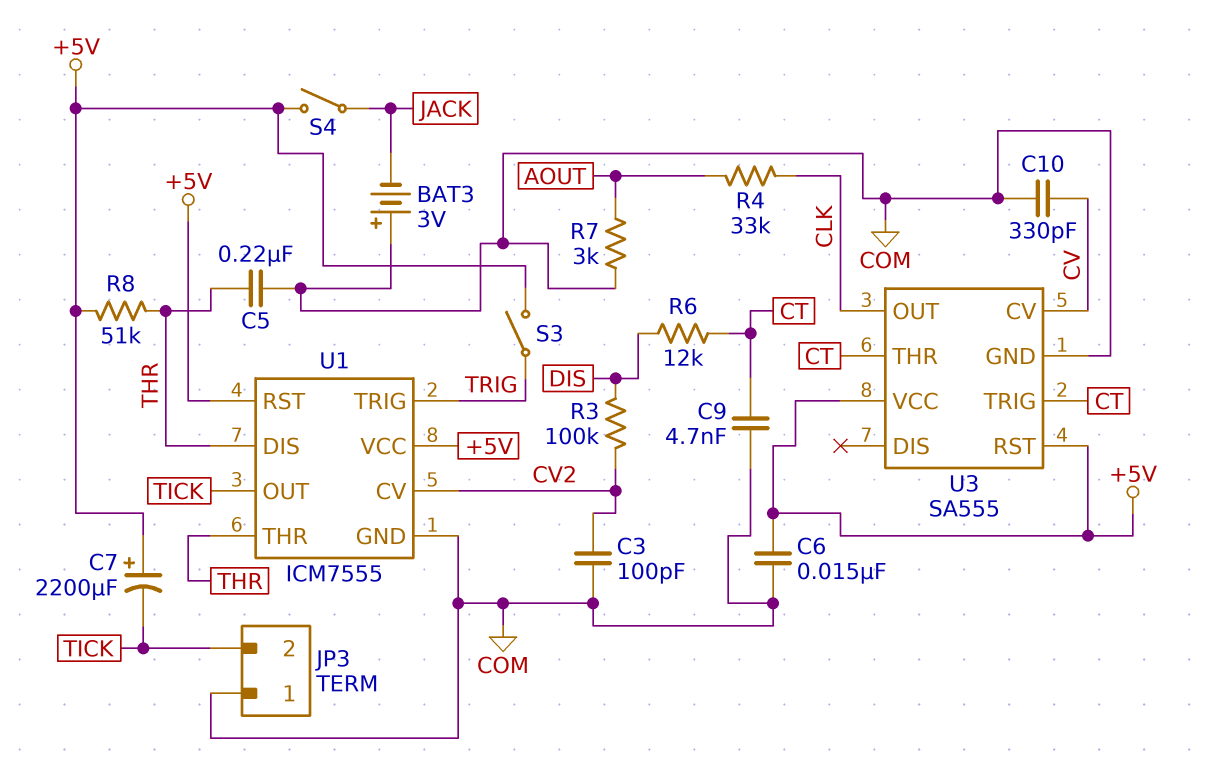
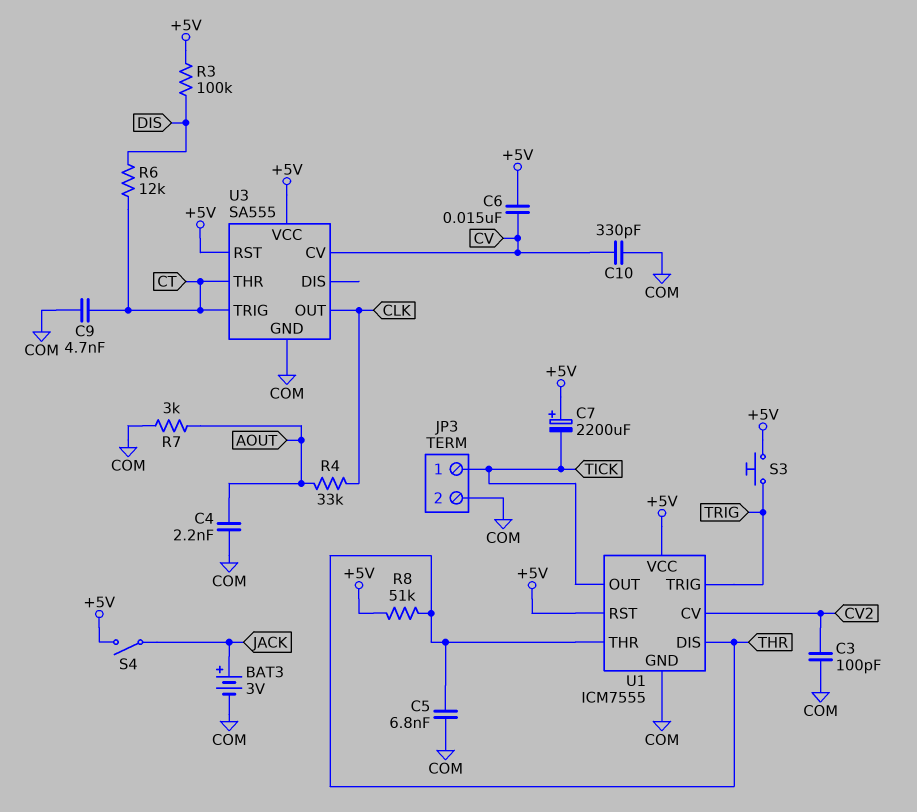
BAT3: 3V (plus COM, minus JACK) -> 3V (plus JACK, minus COM)
C4: none -> 2.2nF (AOUT, COM)
C5: 220nF (COM, THR) -> 6.8nF (COM, THR)
C6: 15nF (+5V, COM) -> 15nF (+5V, CV)
JP3 pin 1: COM -> TICK
JP3 pin 2: TICK -> COM
R3: 100k (CV2, DIS) -> 100k (+5V, DIS)
S3: switch (+5V, TRIG) -> button (+5V, TRIG)

